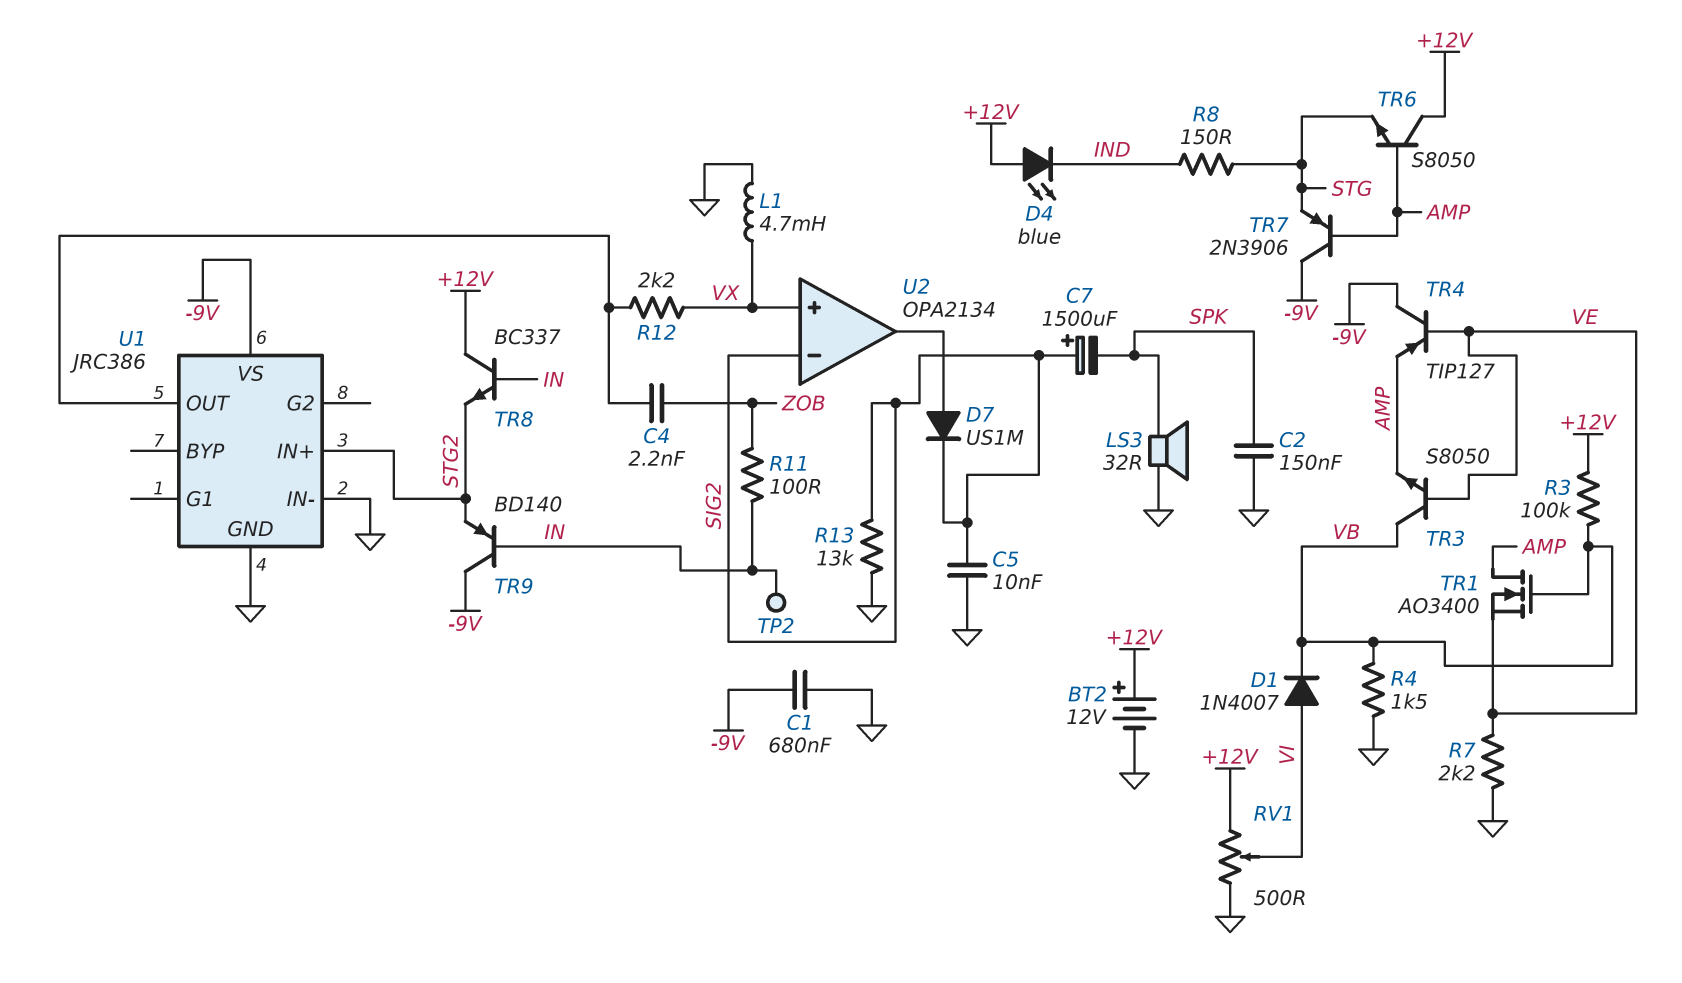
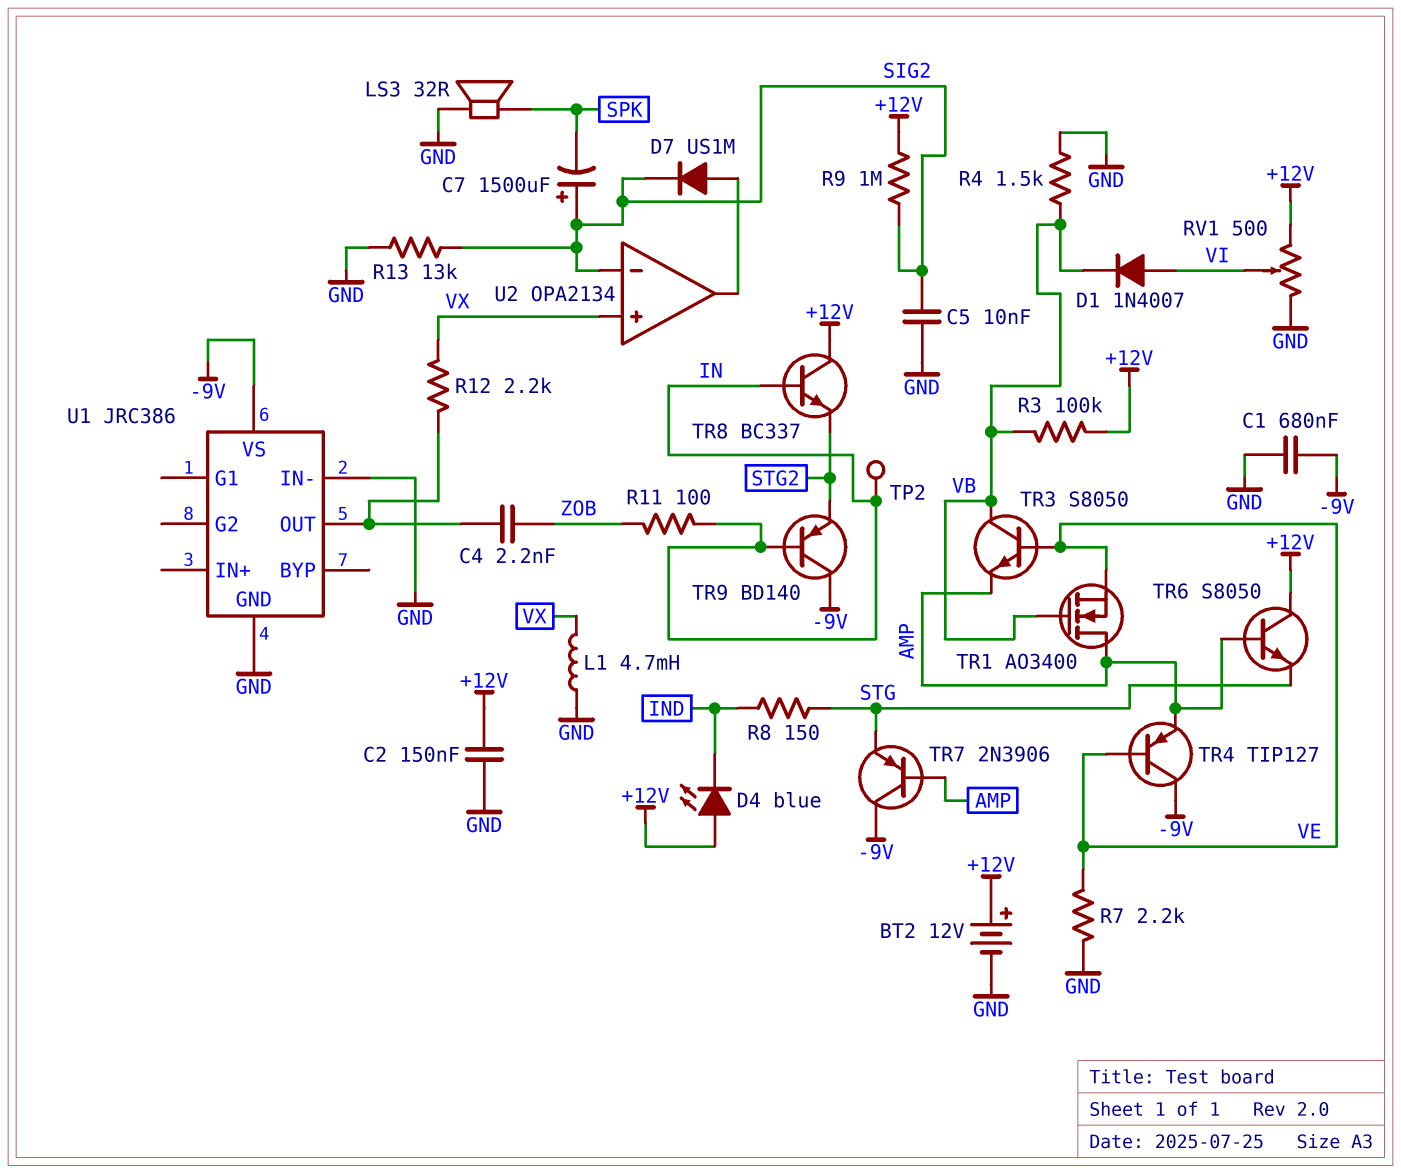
C2: 150nF (GND, SPK) -> 150nF (+12V, GND)
R9: none -> 1M (+12V, SIG2)
U1 pin IN+: STG2 -> none

